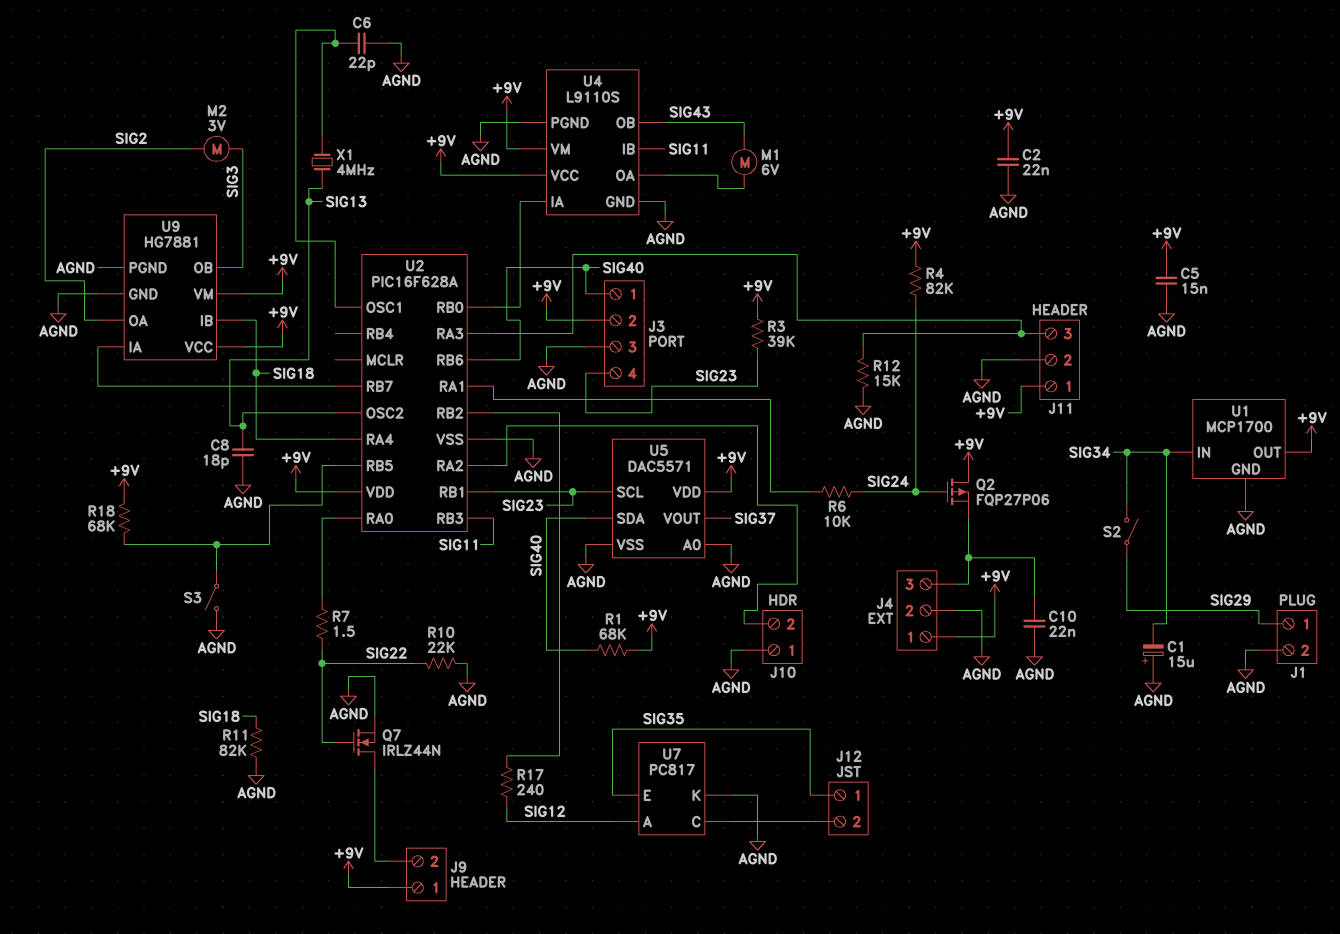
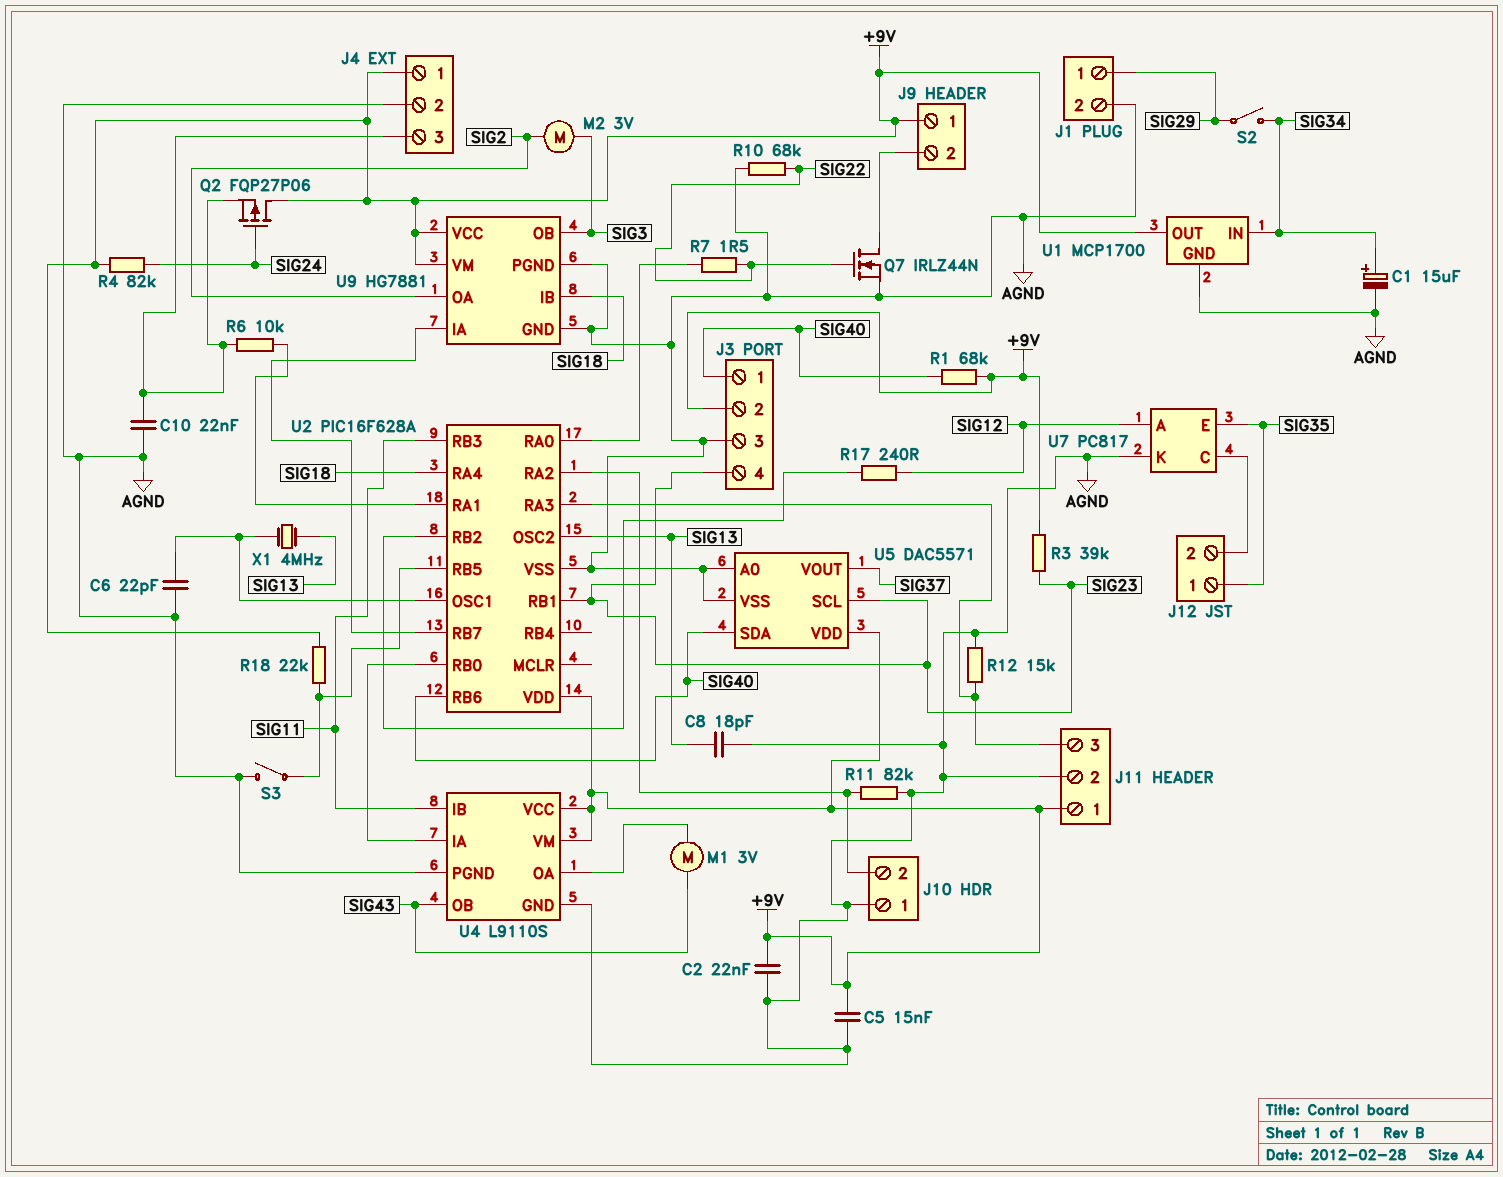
C1: 15uF (plus AGND, minus SIG34) -> 15uF (plus SIG34, minus AGND)
M1: motor 6V (SIG43, U4/OA) -> motor 3V (SIG43, U4/OA)
R6: 10k (SIG24, U2/RA1) -> 10k (J4/3, U2/RA1)
R10: 22k (AGND, SIG22) -> 68k (AGND, SIG22)
R11: 82k (AGND, SIG18) -> 82k (AGND, J10/2)
R18: 68k (+9V, U2/RB5) -> 22k (+9V, U2/RB5)

